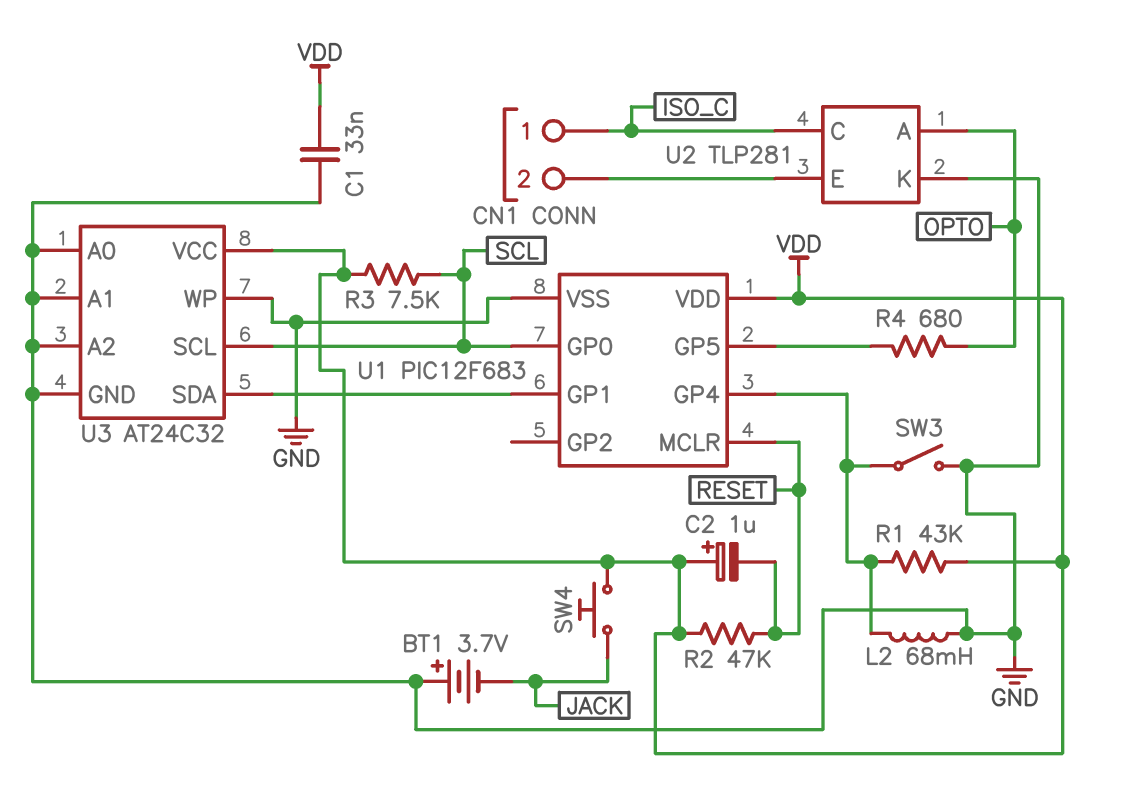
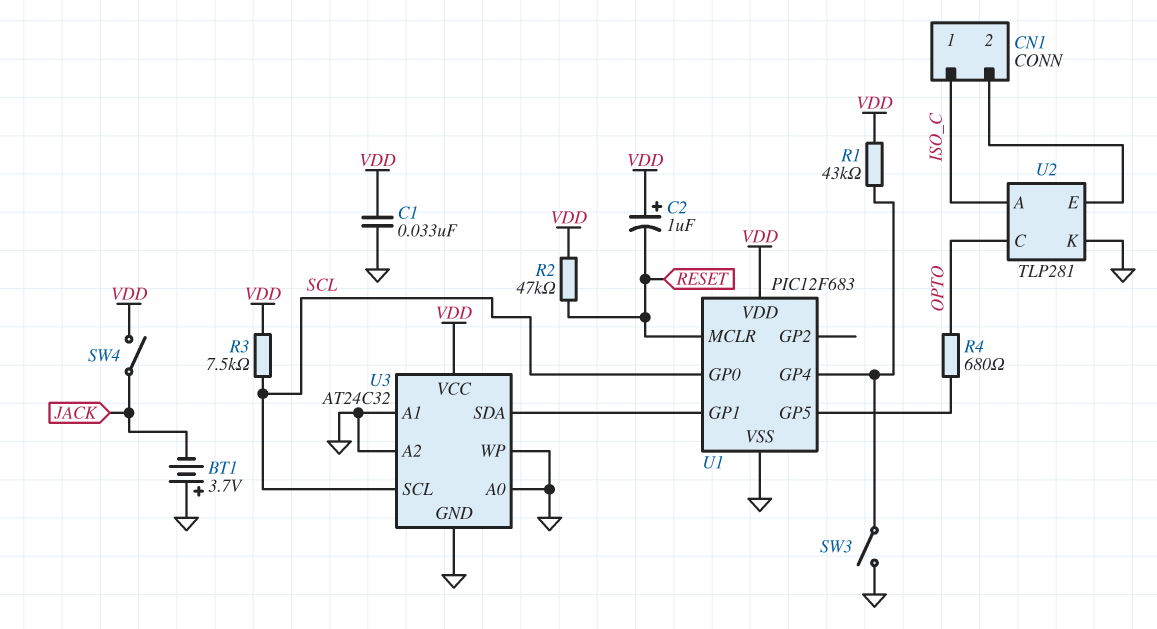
L2: 68mH (GND, U1/GP4) -> none
SW4: button (JACK, VDD) -> switch (JACK, VDD)
U2 pin A: OPTO -> ISO_C
U2 pin C: ISO_C -> OPTO

